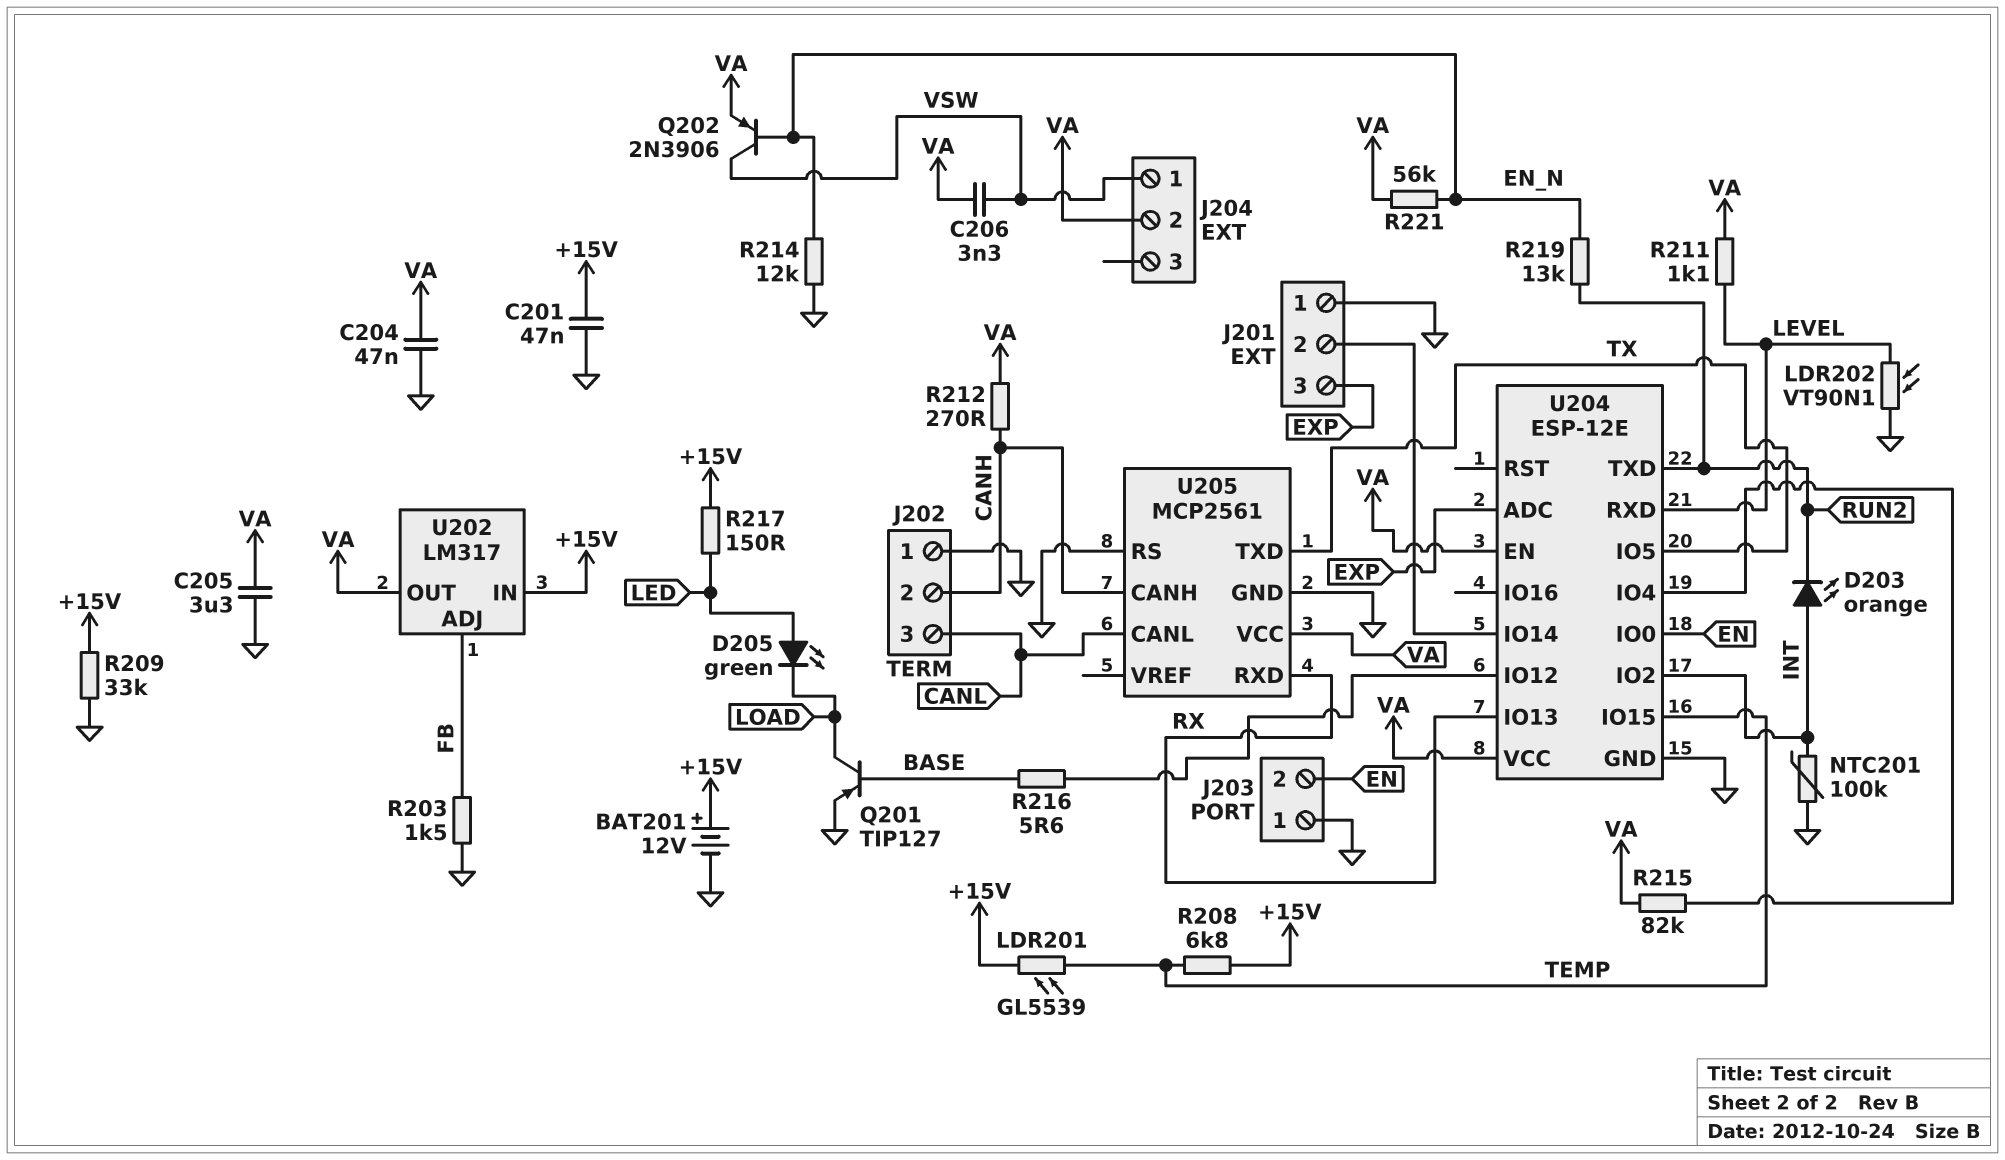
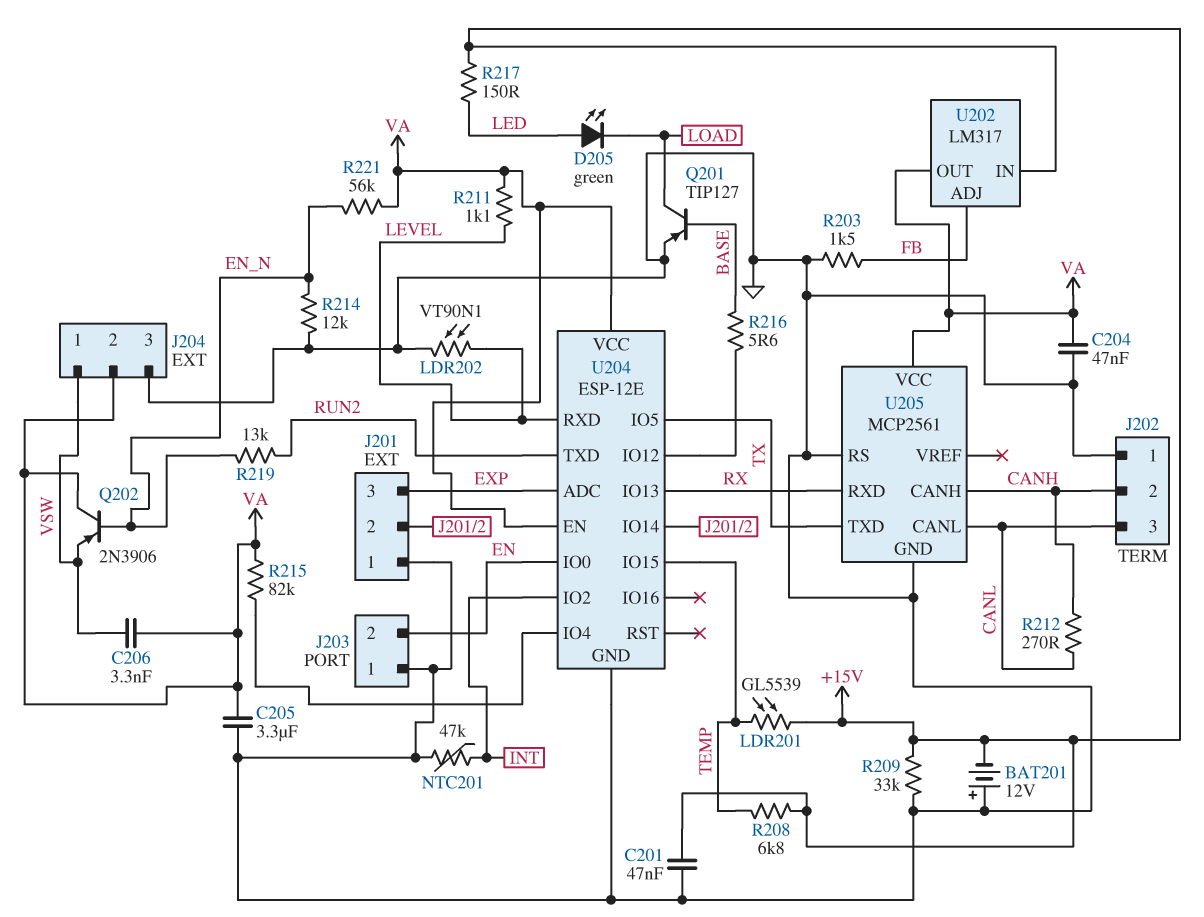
BAT201: 12V (plus +15V, minus GND) -> 12V (plus GND, minus +15V)
D203: LED orange (A INT, K RUN2) -> none
J204 pin 3: none -> GND
NTC201: 100k (GND, INT) -> 47k (GND, INT)
Q202: PNP 2N3906 (B EN_N, C VSW, E VA) -> PNP 2N3906 (B EN_N, C VA, E VSW)
R212: 270 (CANH, VA) -> 270 (CANH, CANL)

